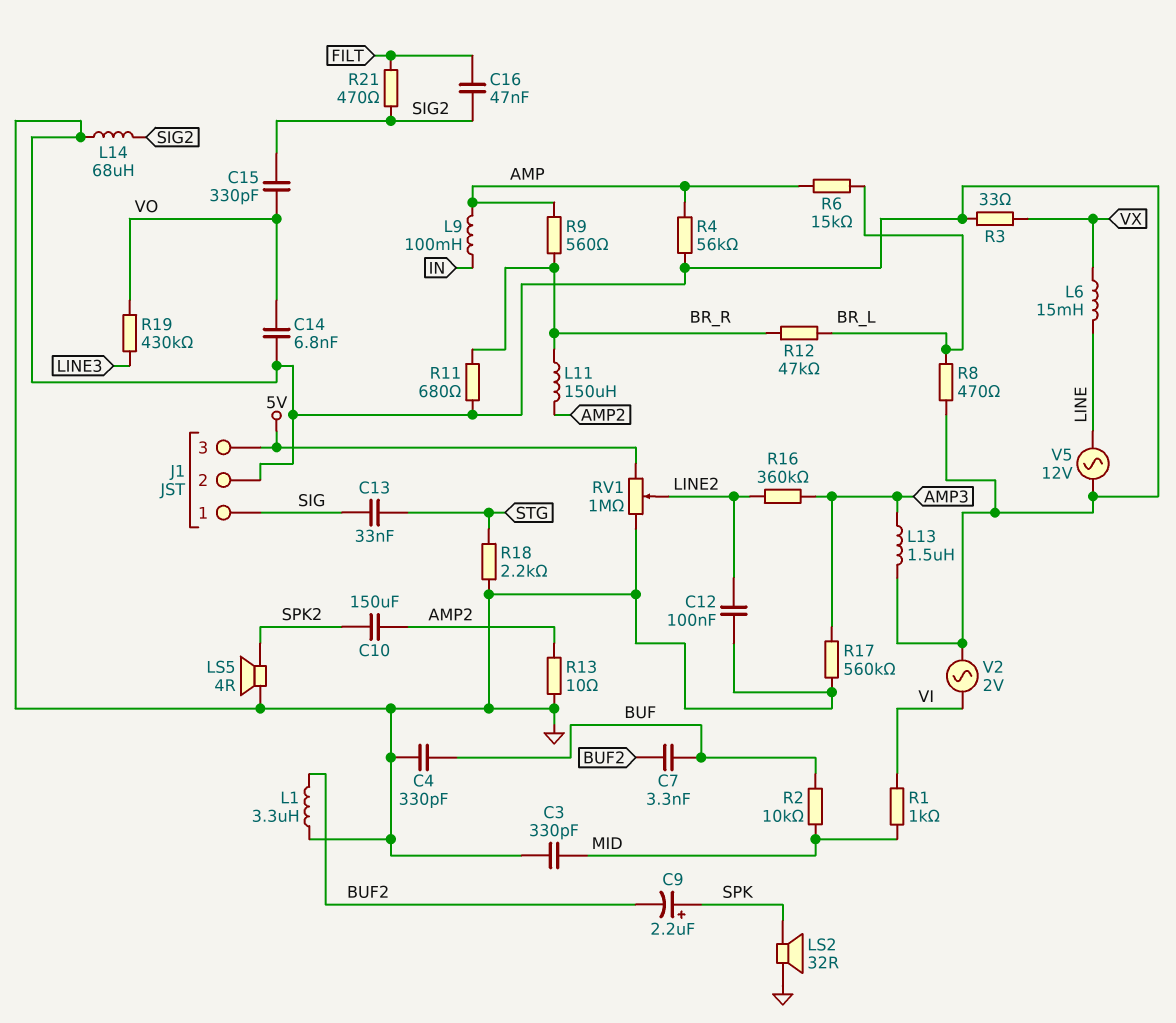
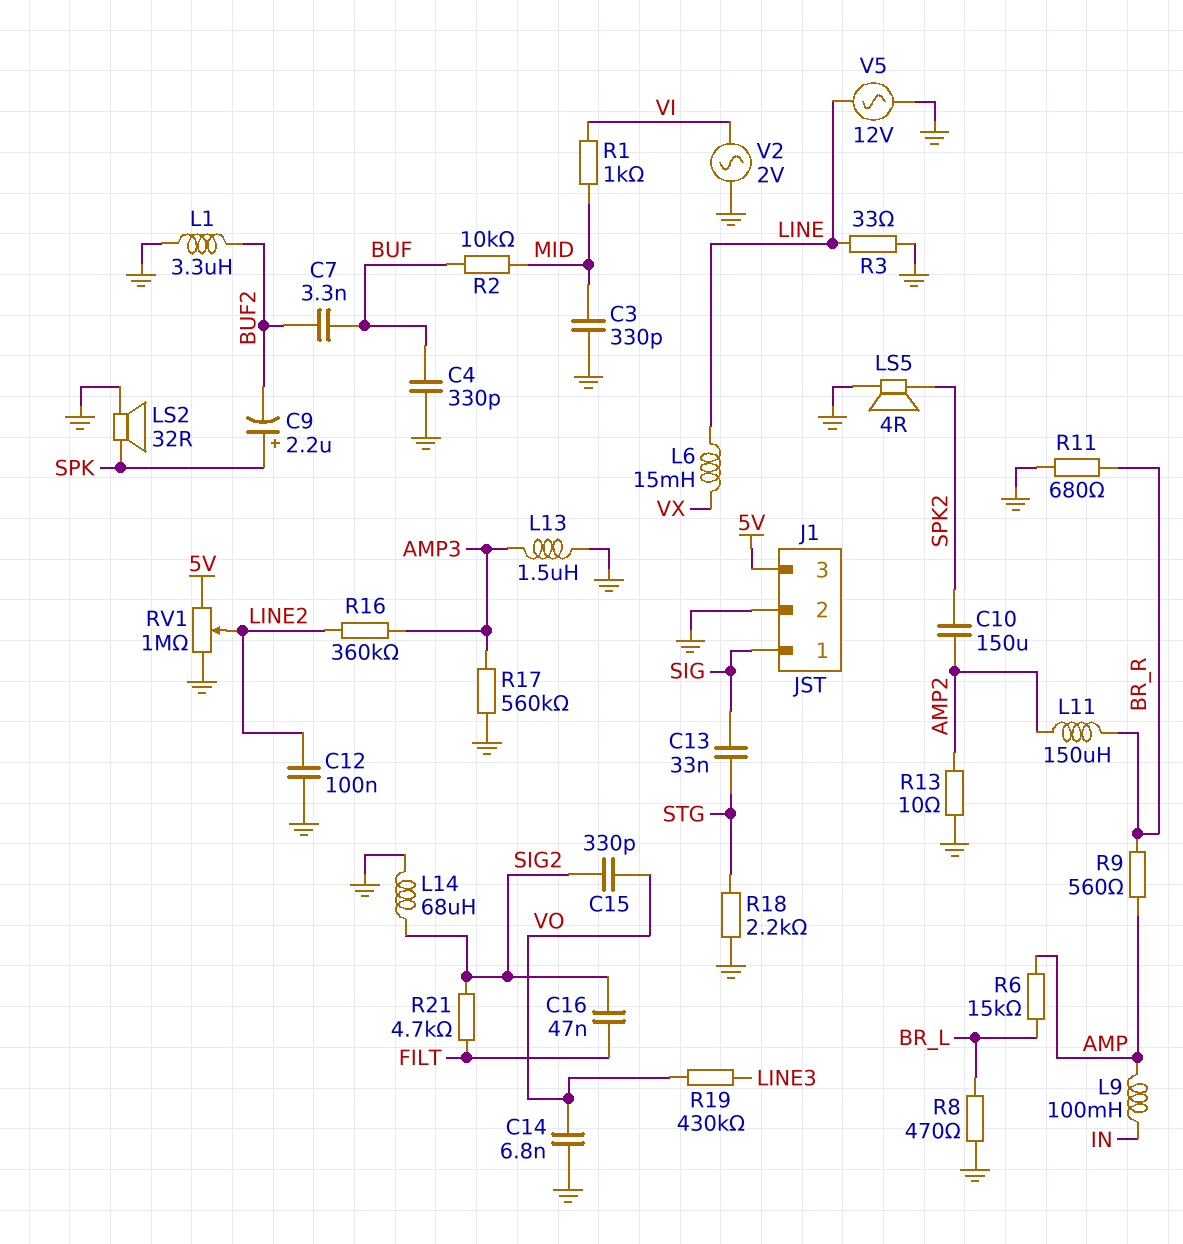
R3: 33 (GND, VX) -> 33 (GND, LINE)
R4: 56k (AMP, GND) -> none
R12: 47k (BR_L, BR_R) -> none
R21: 470 (FILT, SIG2) -> 4.7k (FILT, SIG2)

